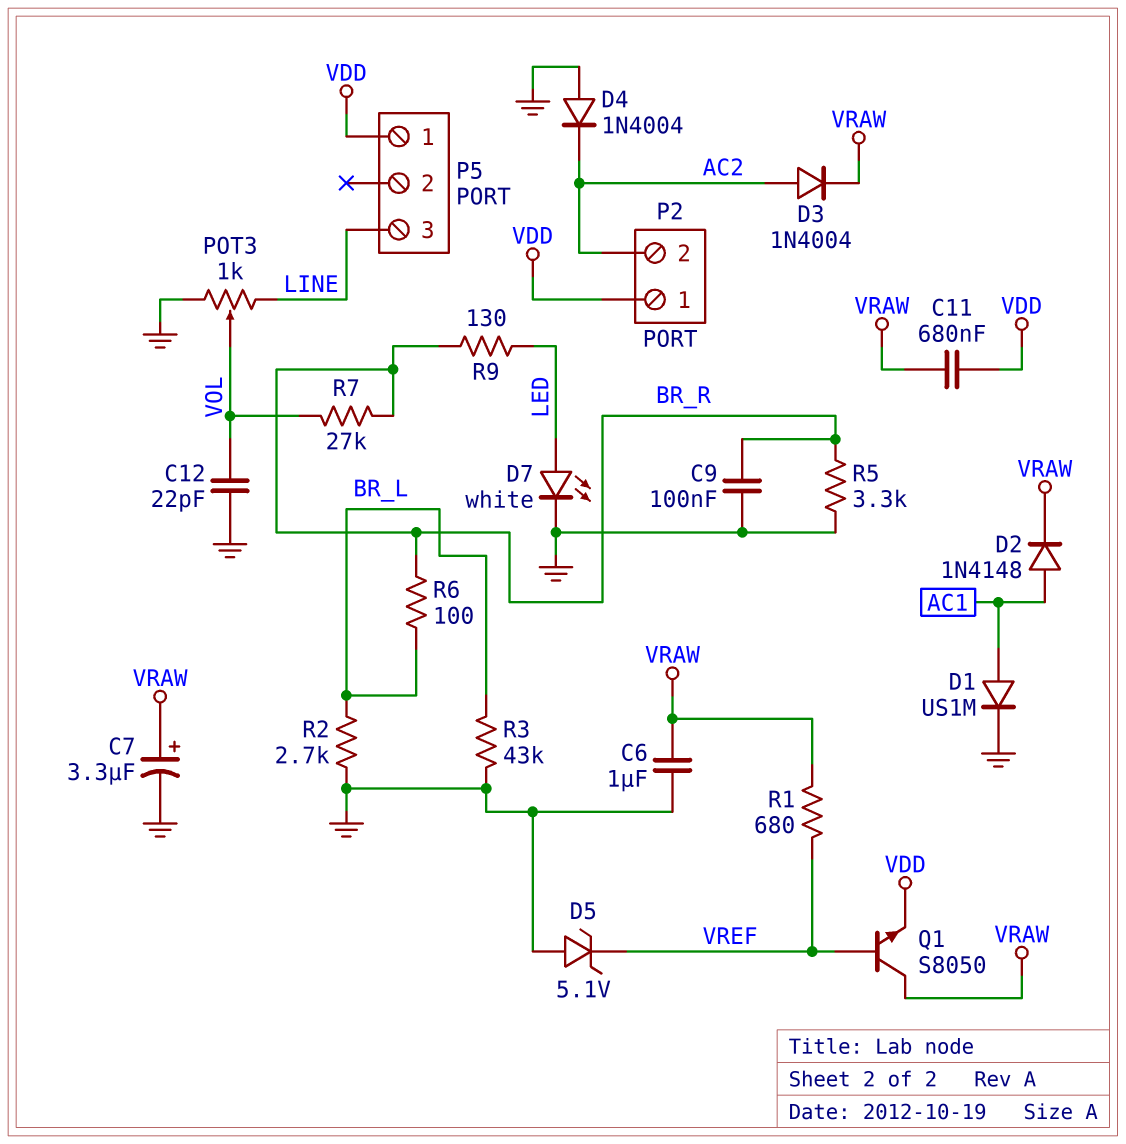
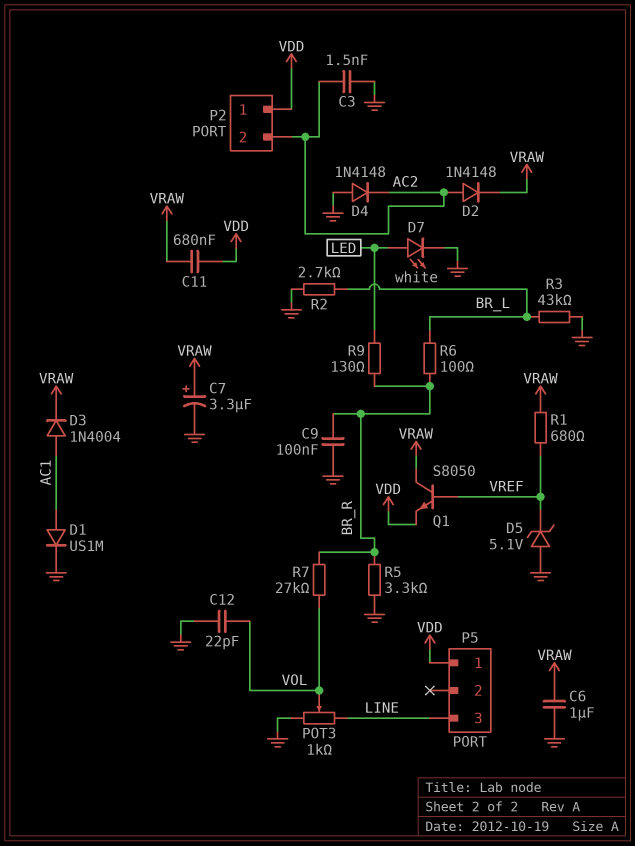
C3: none -> 1.5nF (AC2, GND)
D2: diode 1N4148 (A AC1, K VRAW) -> diode 1N4148 (A AC2, K VRAW)
D3: diode 1N4004 (A AC2, K VRAW) -> diode 1N4004 (A AC1, K VRAW)
D4: diode 1N4004 (A GND, K AC2) -> diode 1N4148 (A GND, K AC2)

